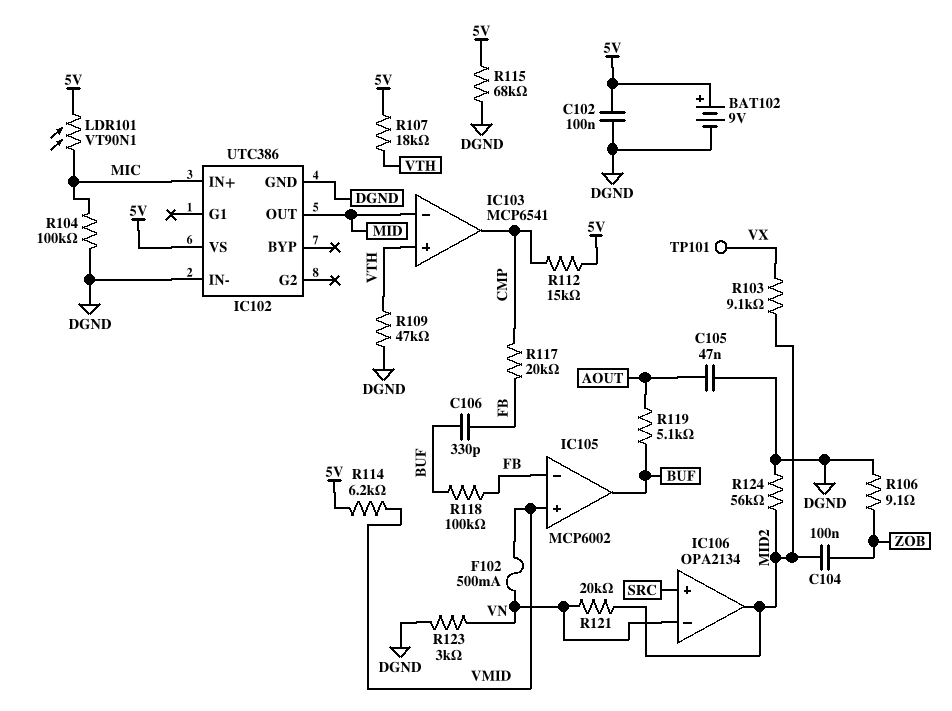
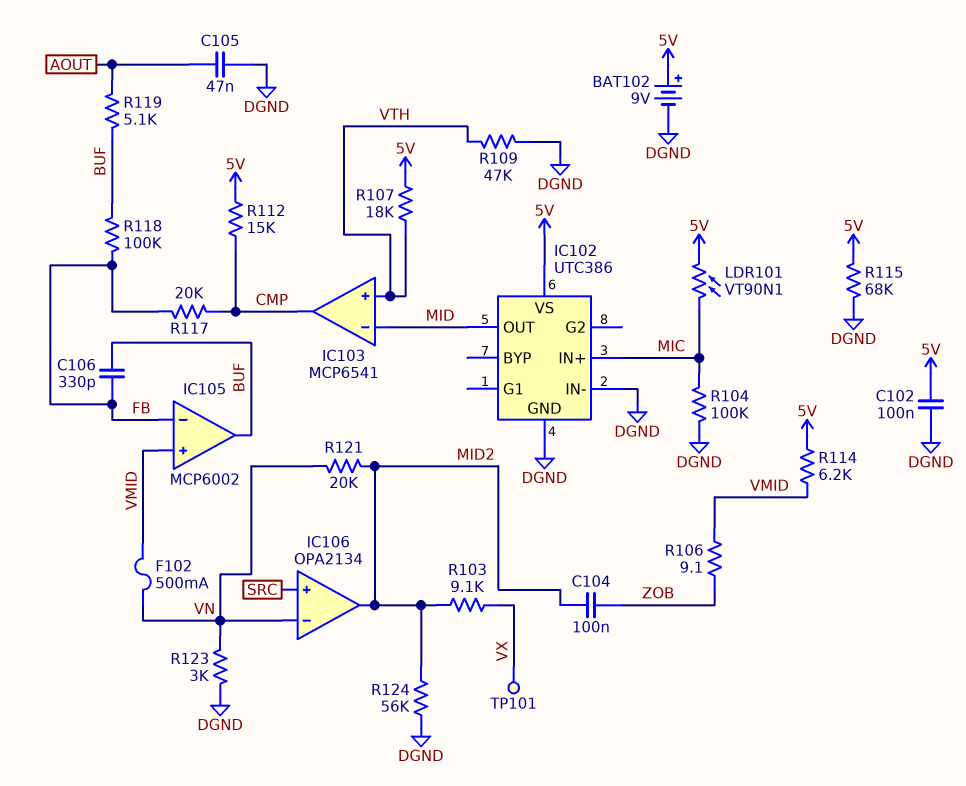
R106: 9.1 (DGND, ZOB) -> 9.1 (VMID, ZOB)

